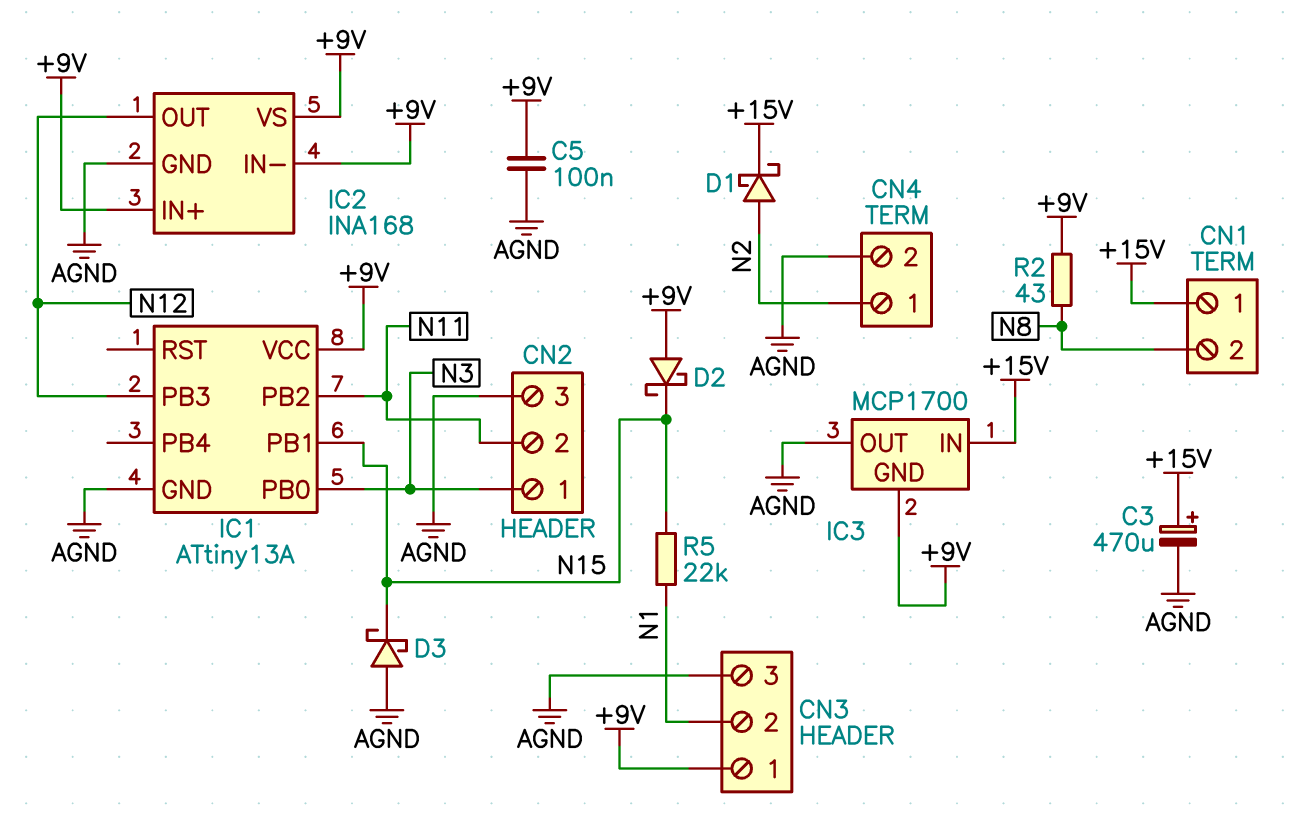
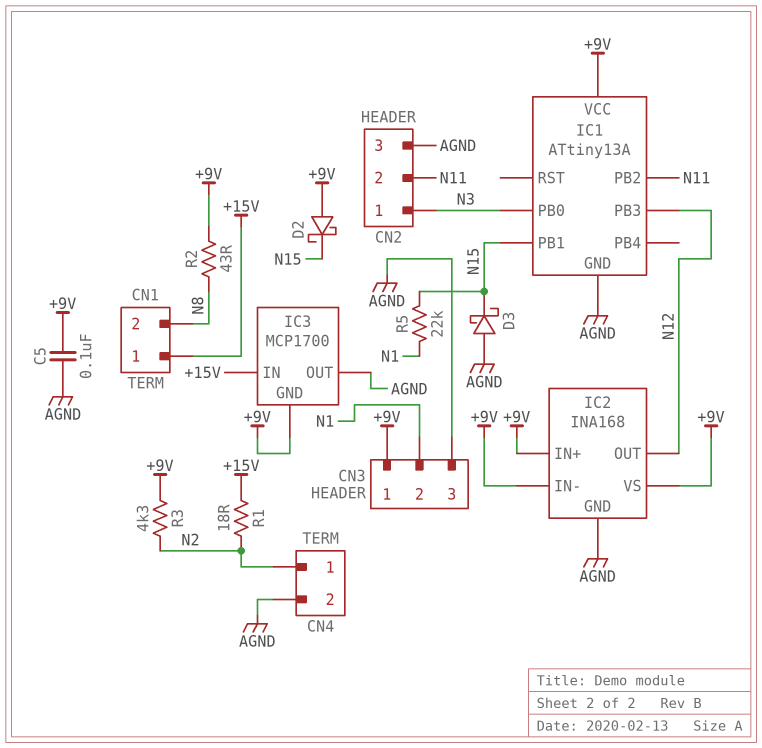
C3: 470uF (plus +15V, minus AGND) -> none
D1: schottky (A N2, K +15V) -> none
R1: none -> 18 (+15V, N2)
R3: none -> 4.3k (+9V, N2)

